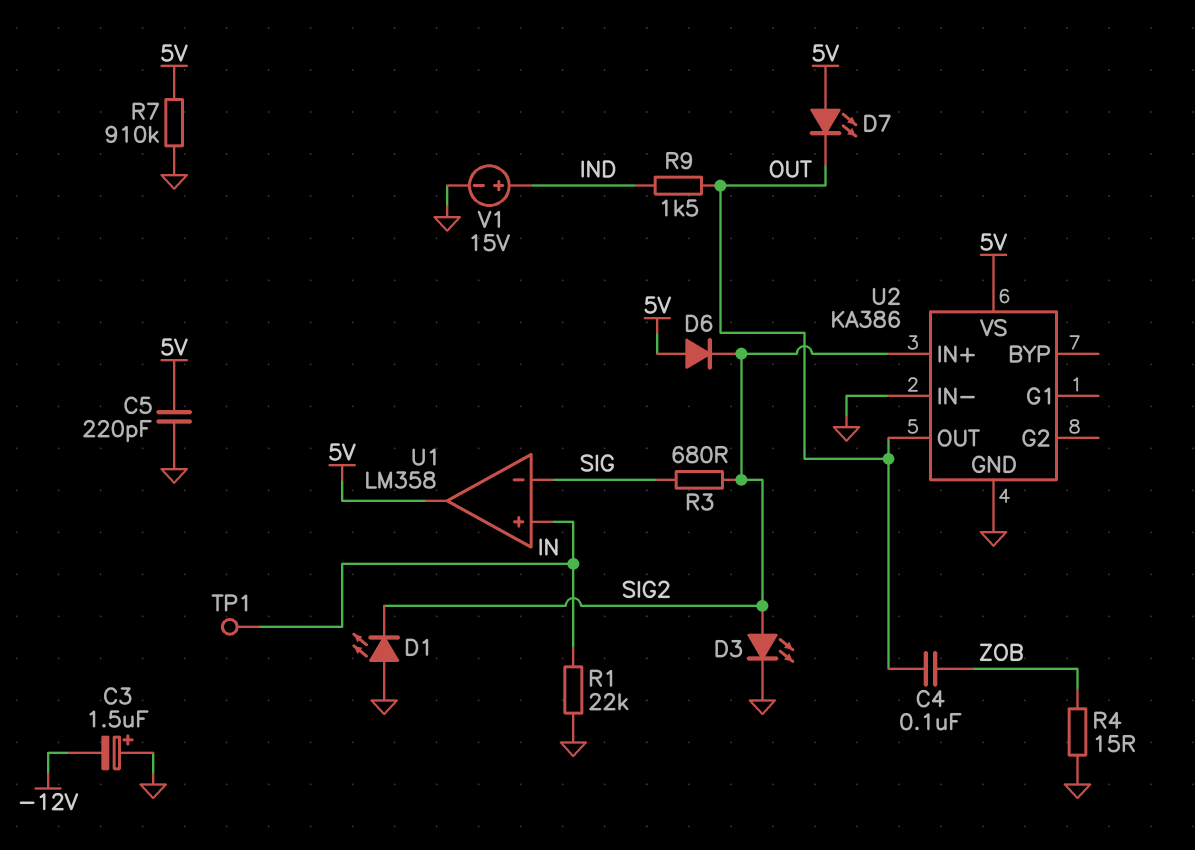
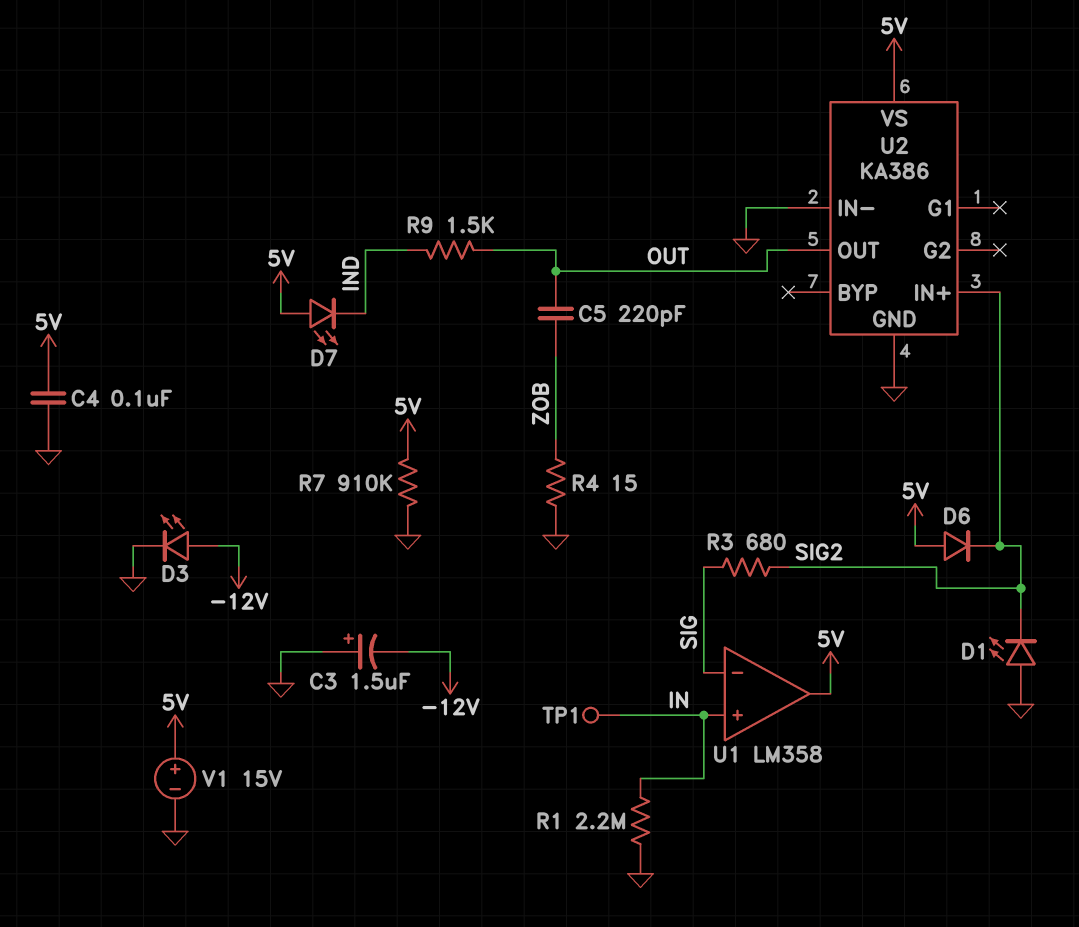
C4: 100nF (OUT, ZOB) -> 100nF (5V, GND)
C5: 220pF (5V, GND) -> 220pF (OUT, ZOB)
D3: LED (A SIG2, K GND) -> LED (A -12V, K GND)
D7: LED (A 5V, K OUT) -> LED (A 5V, K IND)
R1: 22k (GND, IN) -> 2.2M (GND, IN)
V1: 15V (plus IND, minus GND) -> 15V (plus 5V, minus GND)

